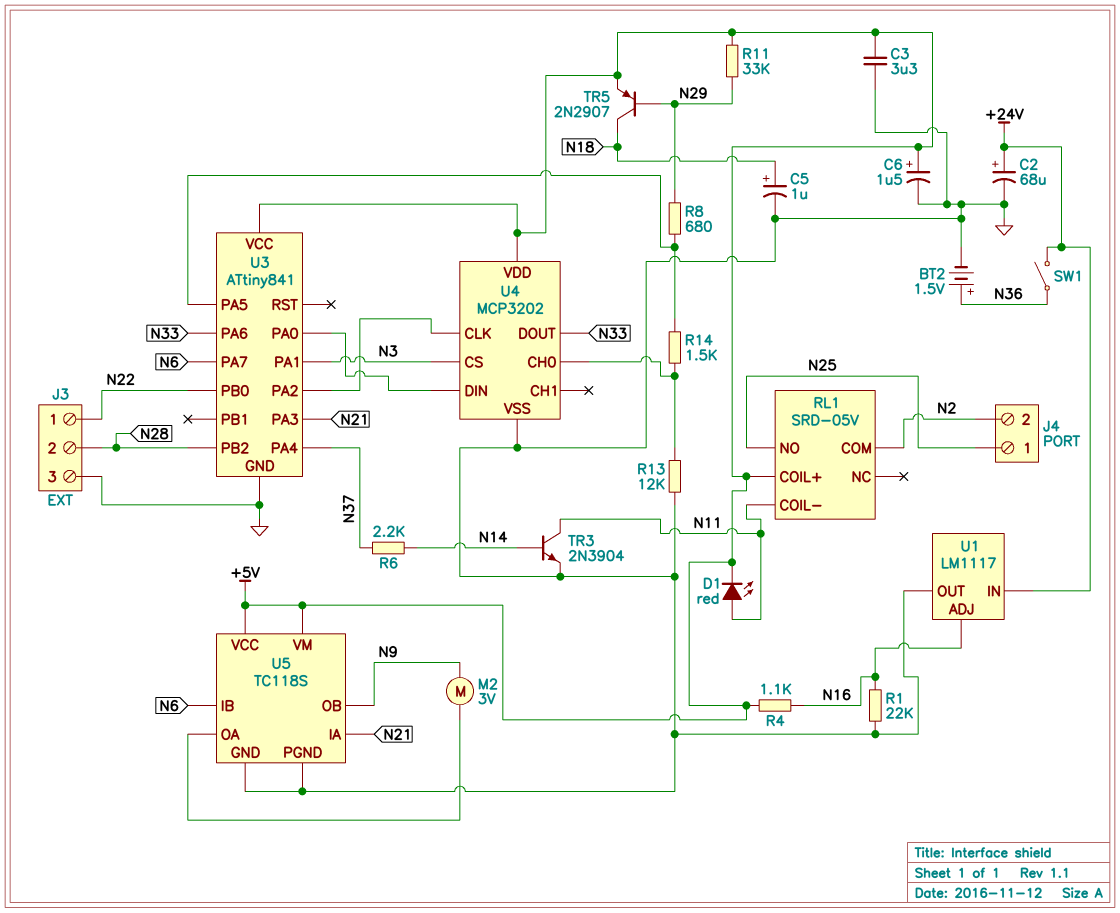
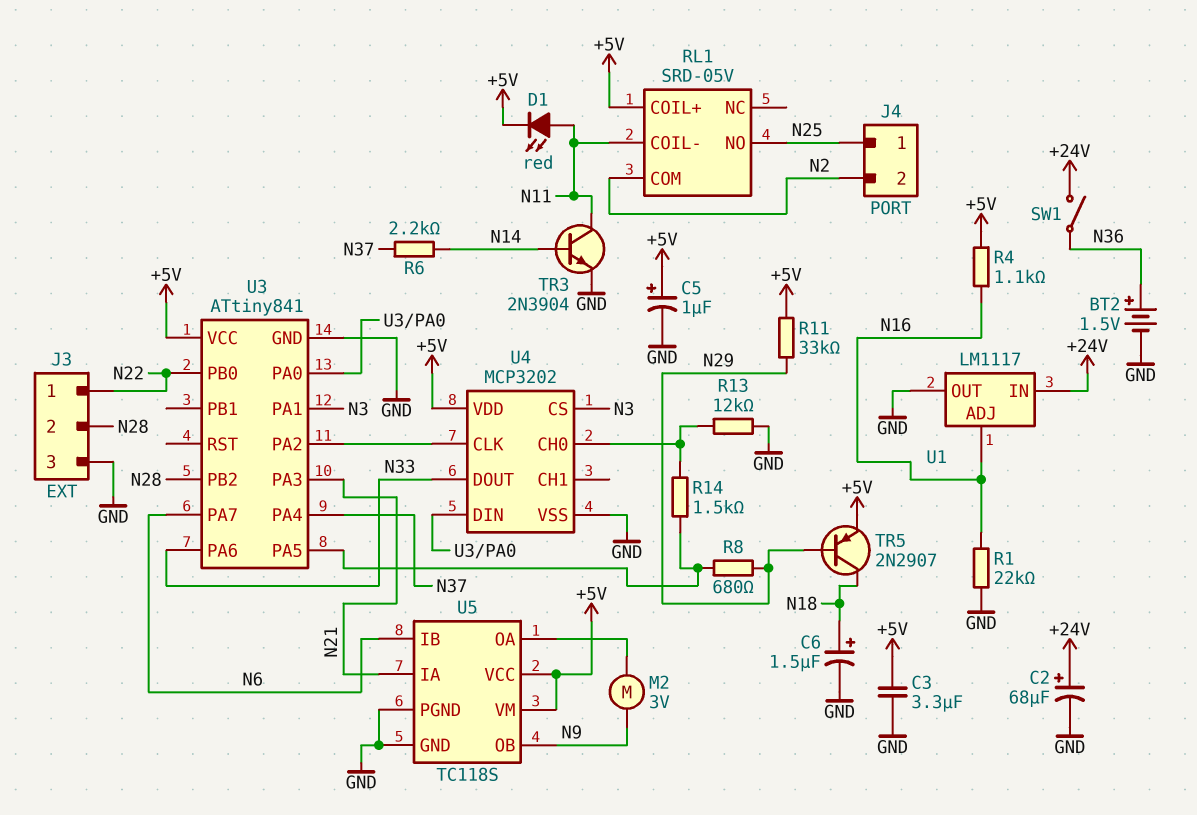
C5: 1uF (plus N18, minus GND) -> 1uF (plus +5V, minus GND)
C6: 1.5uF (plus +5V, minus GND) -> 1.5uF (plus N18, minus GND)

